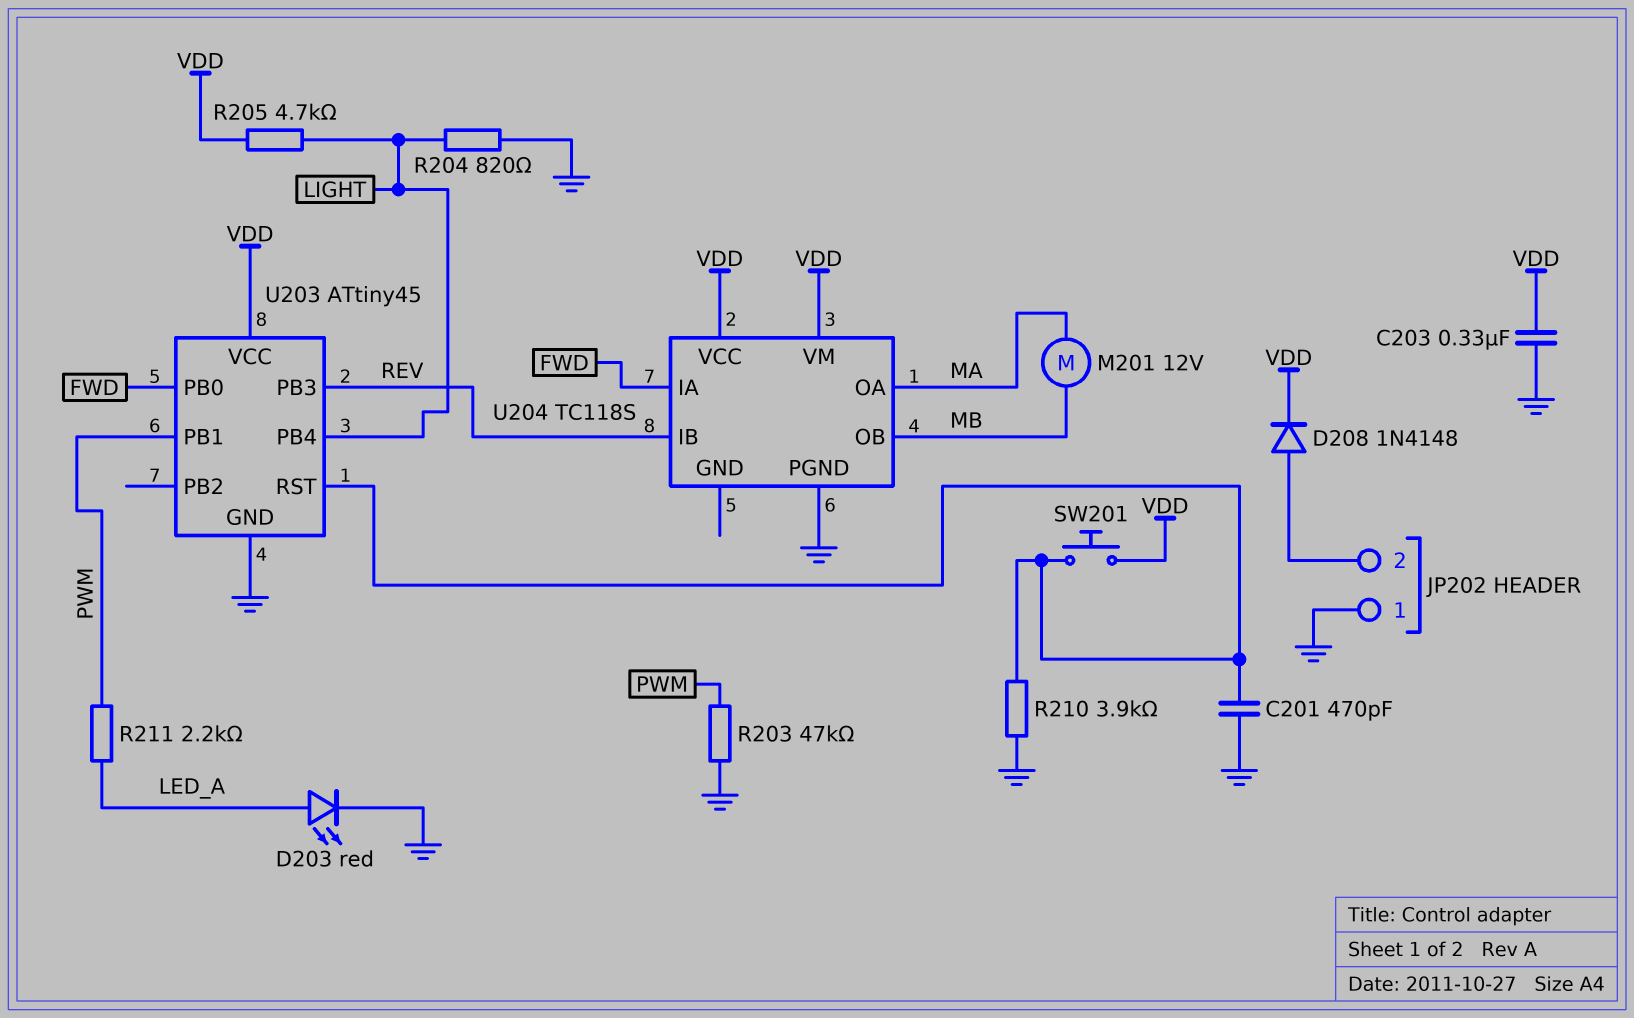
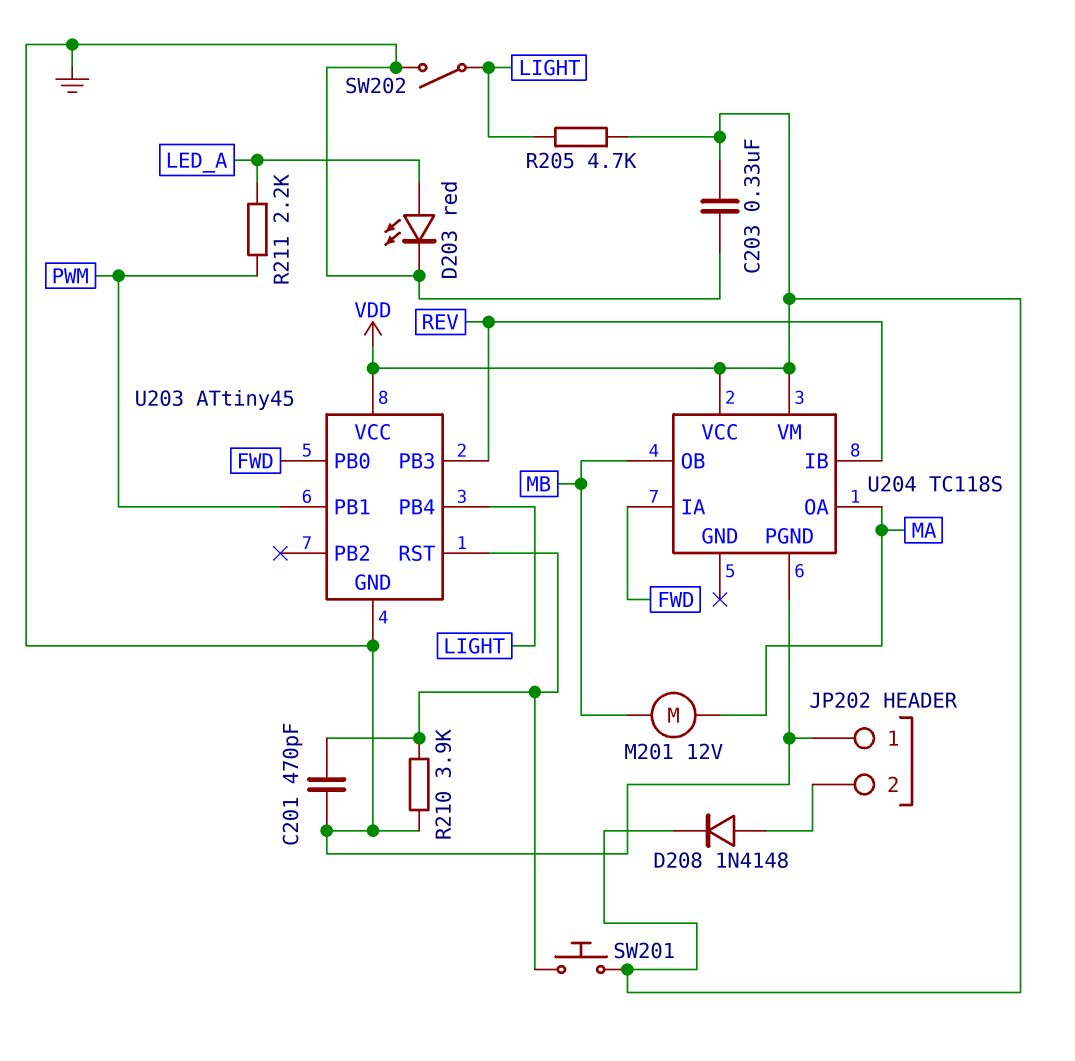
R203: 47k (GND, PWM) -> none
R204: 820 (GND, LIGHT) -> none
SW202: none -> switch (GND, LIGHT)

